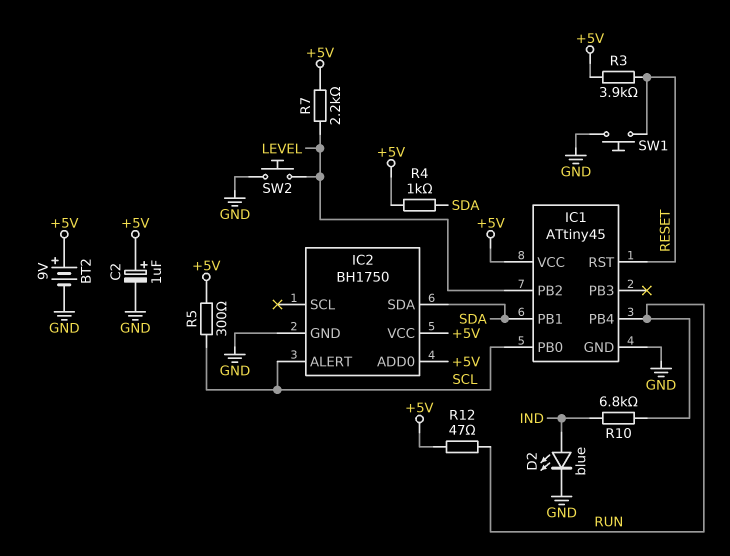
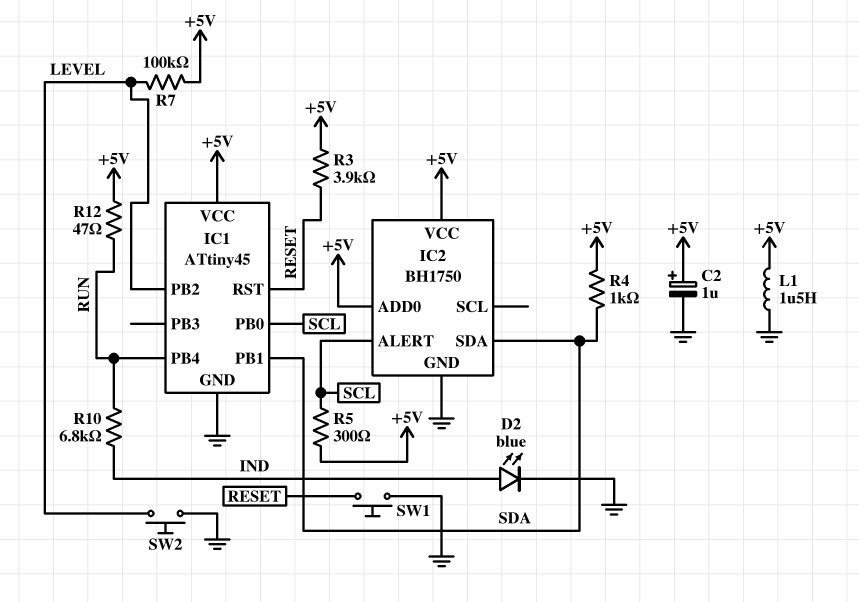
BT2: 9V (plus +5V, minus GND) -> none
L1: none -> 1.5uH (+5V, GND)
R7: 2.2k (+5V, LEVEL) -> 100k (+5V, LEVEL)

